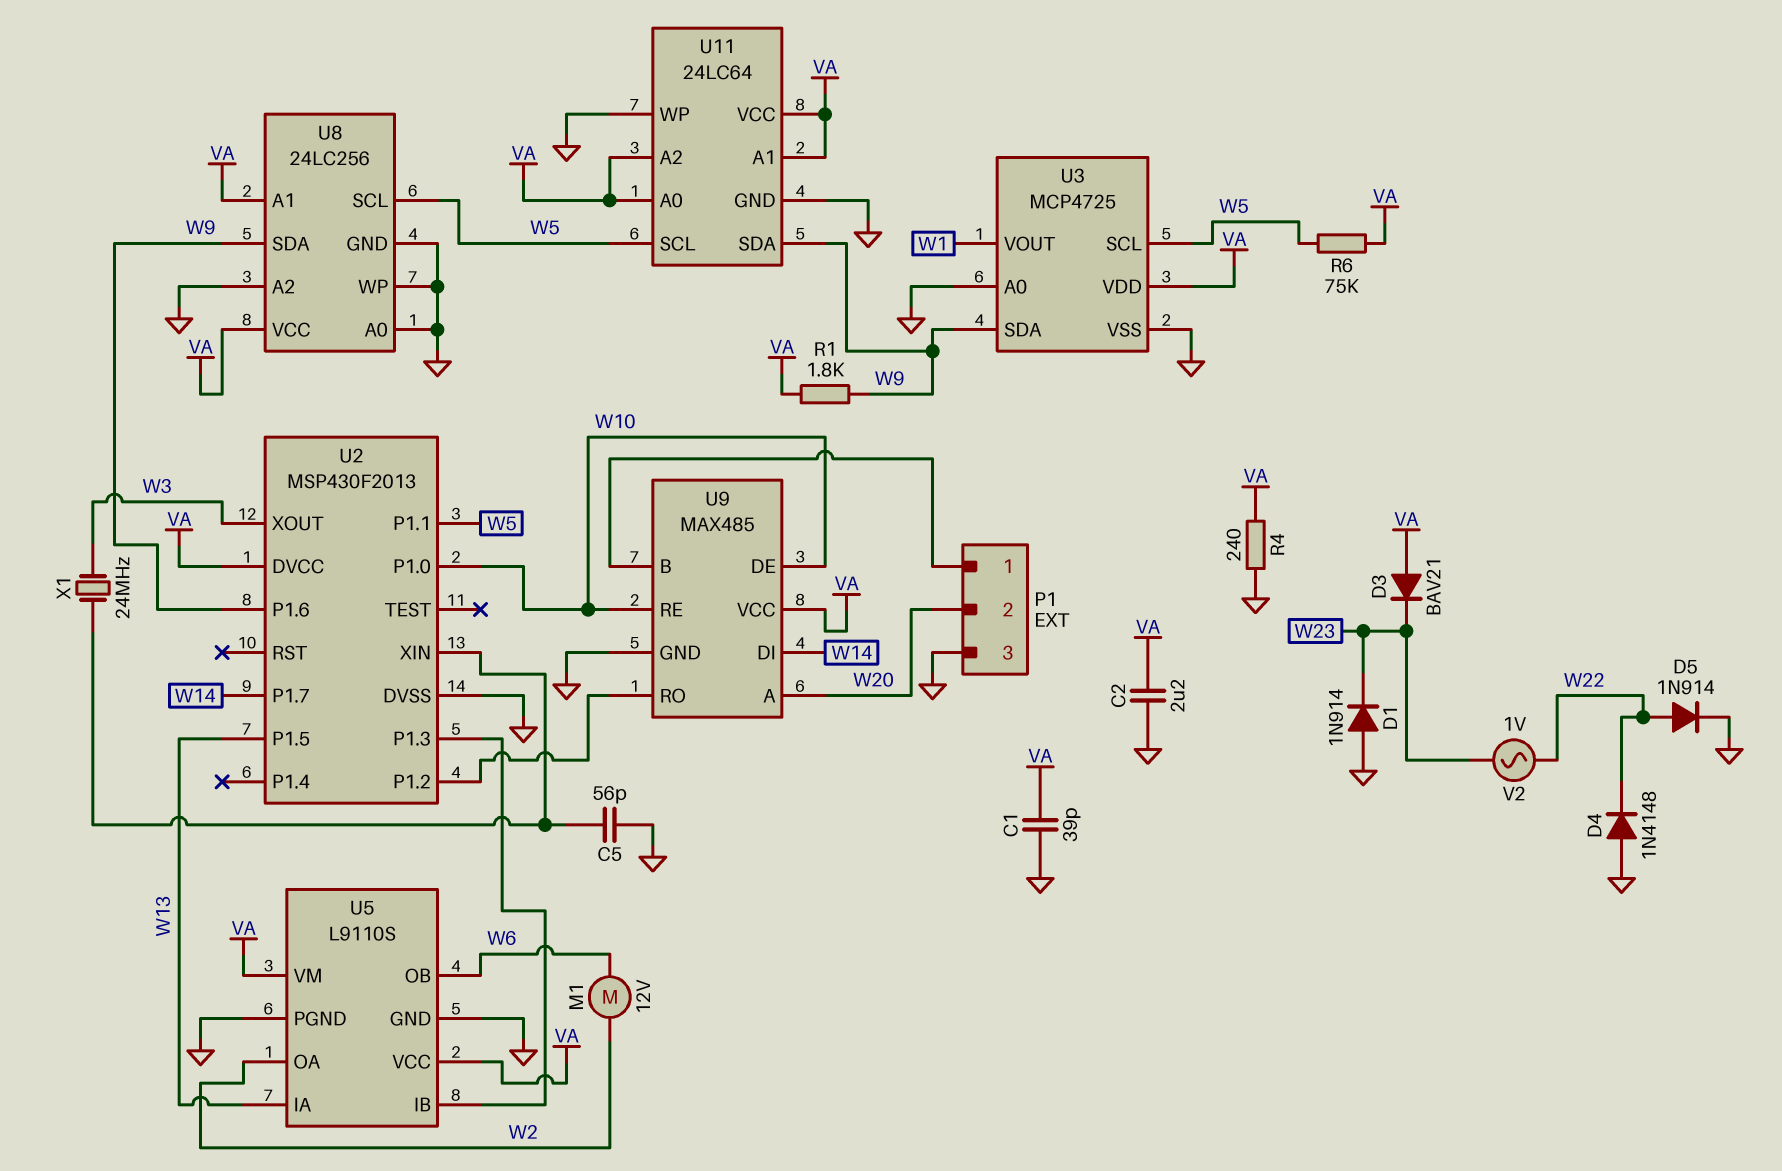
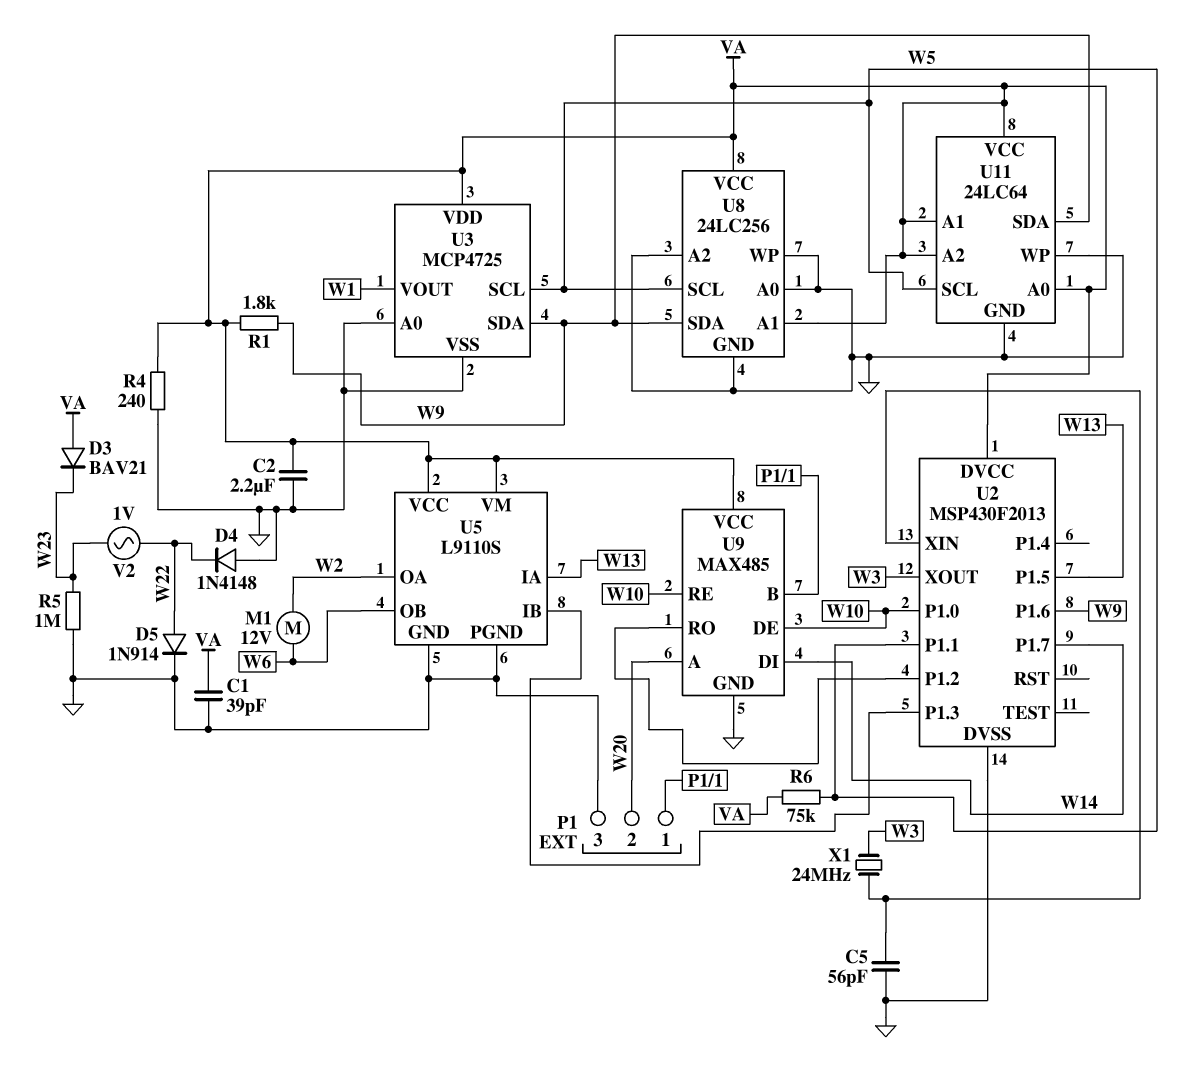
D1: diode 1N914 (A GND, K W23) -> none
R5: none -> 1M (GND, W23)

